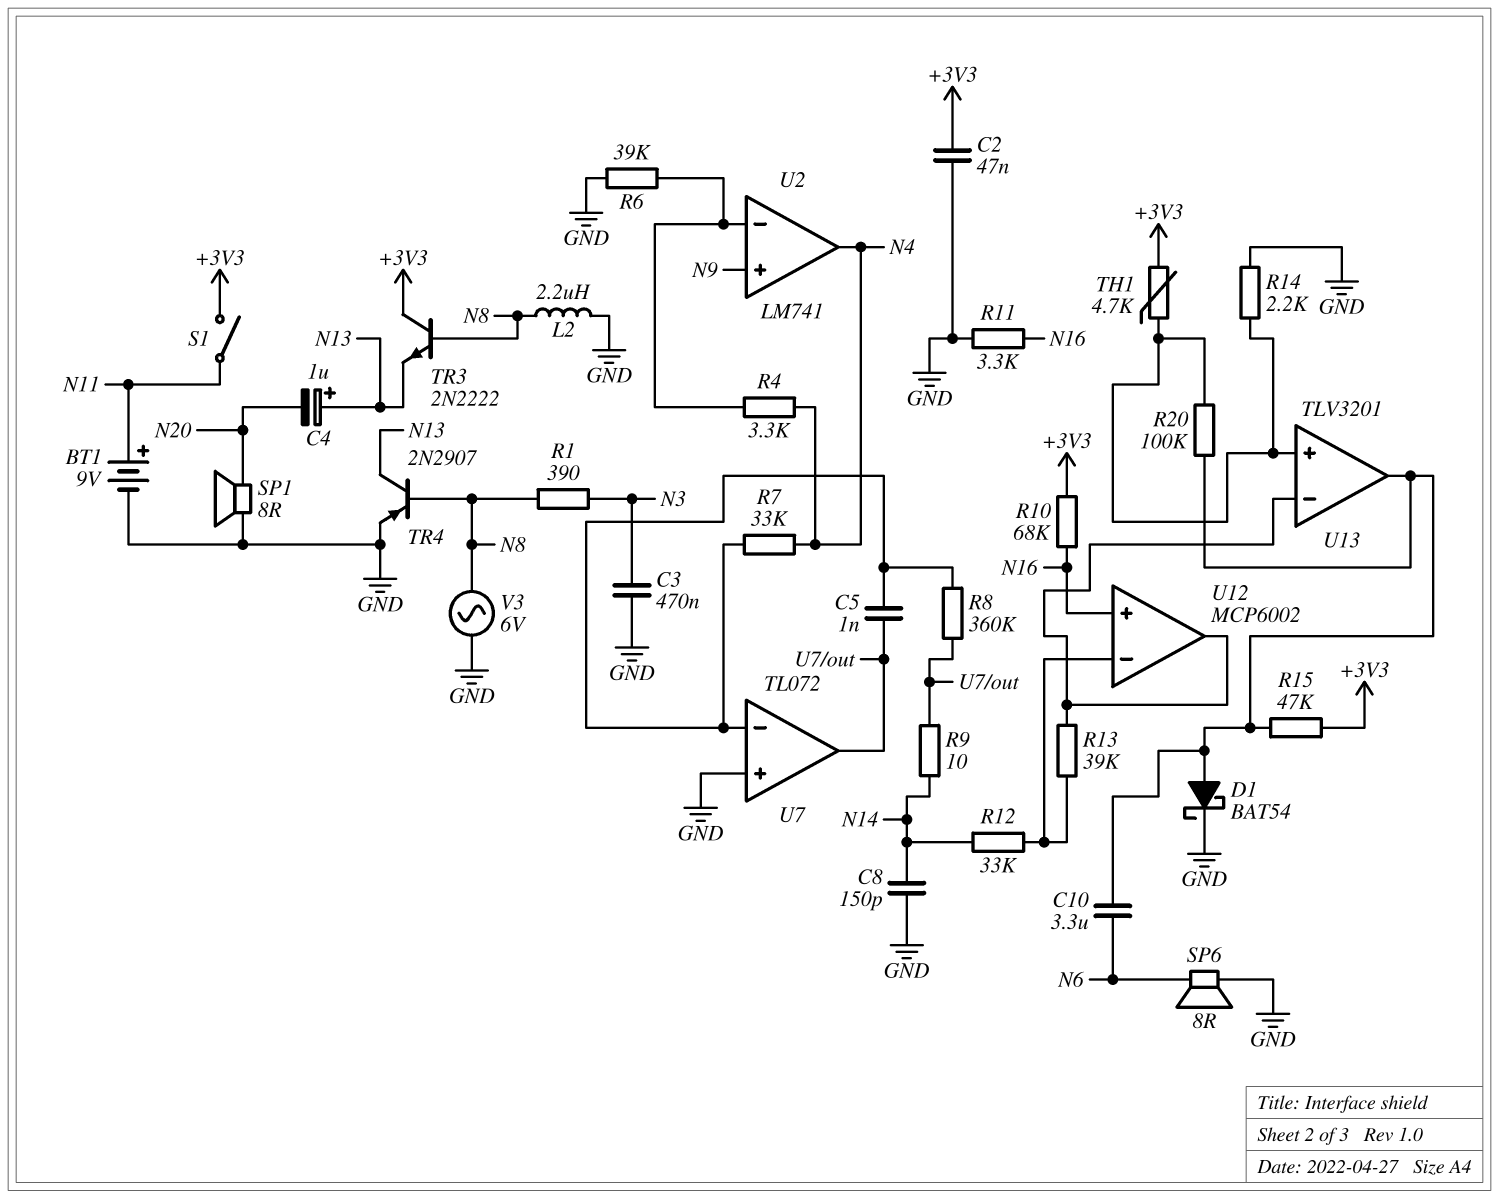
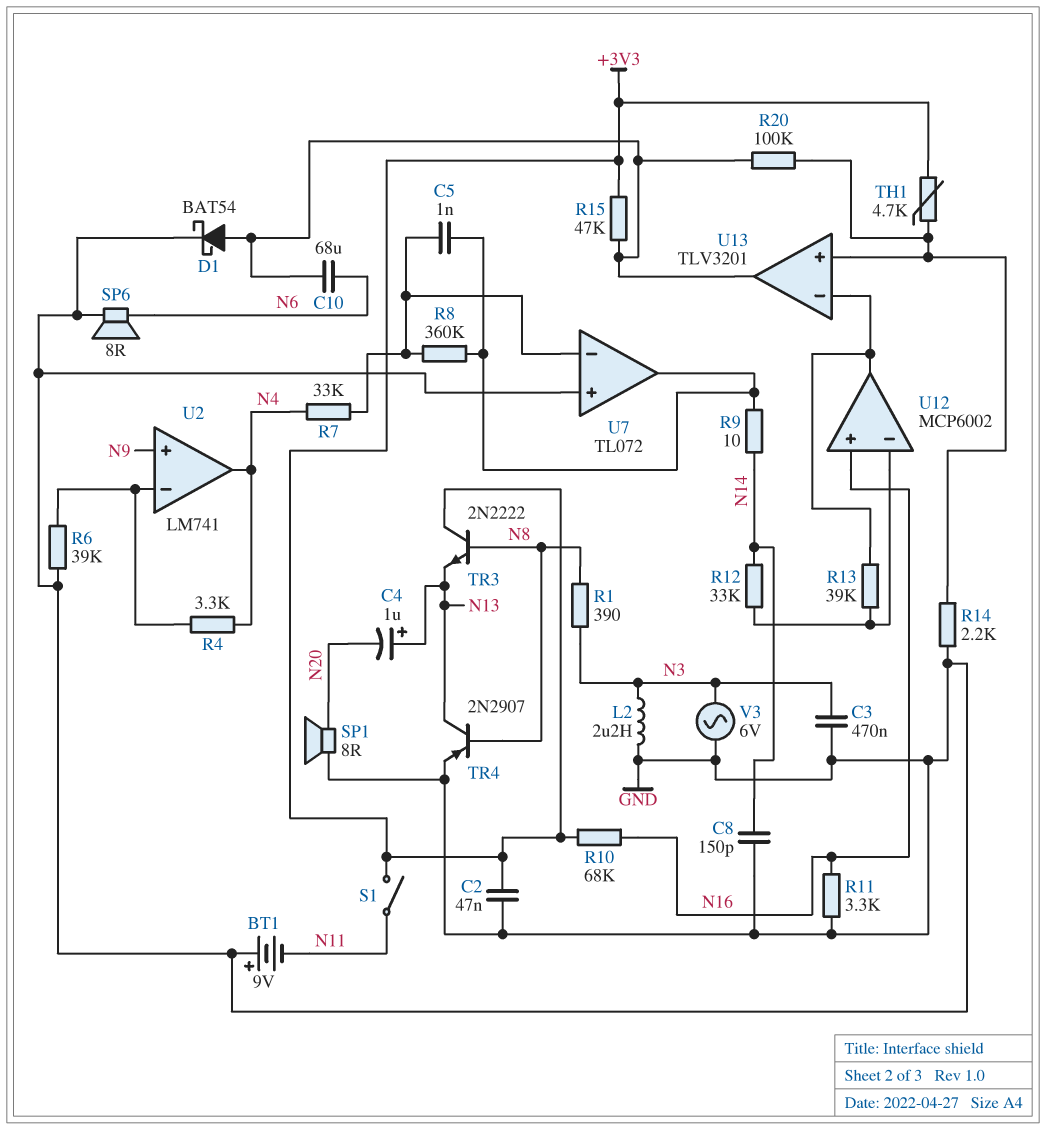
BT1: 9V (plus N11, minus GND) -> 9V (plus GND, minus N11)
C10: 3.3uF (N6, U13/out) -> 68uF (N6, U13/out)
L2: 2.2uH (GND, N8) -> 2.2uH (GND, N3)
V3: AC 6V (GND, N8) -> AC 6V (GND, N3)

